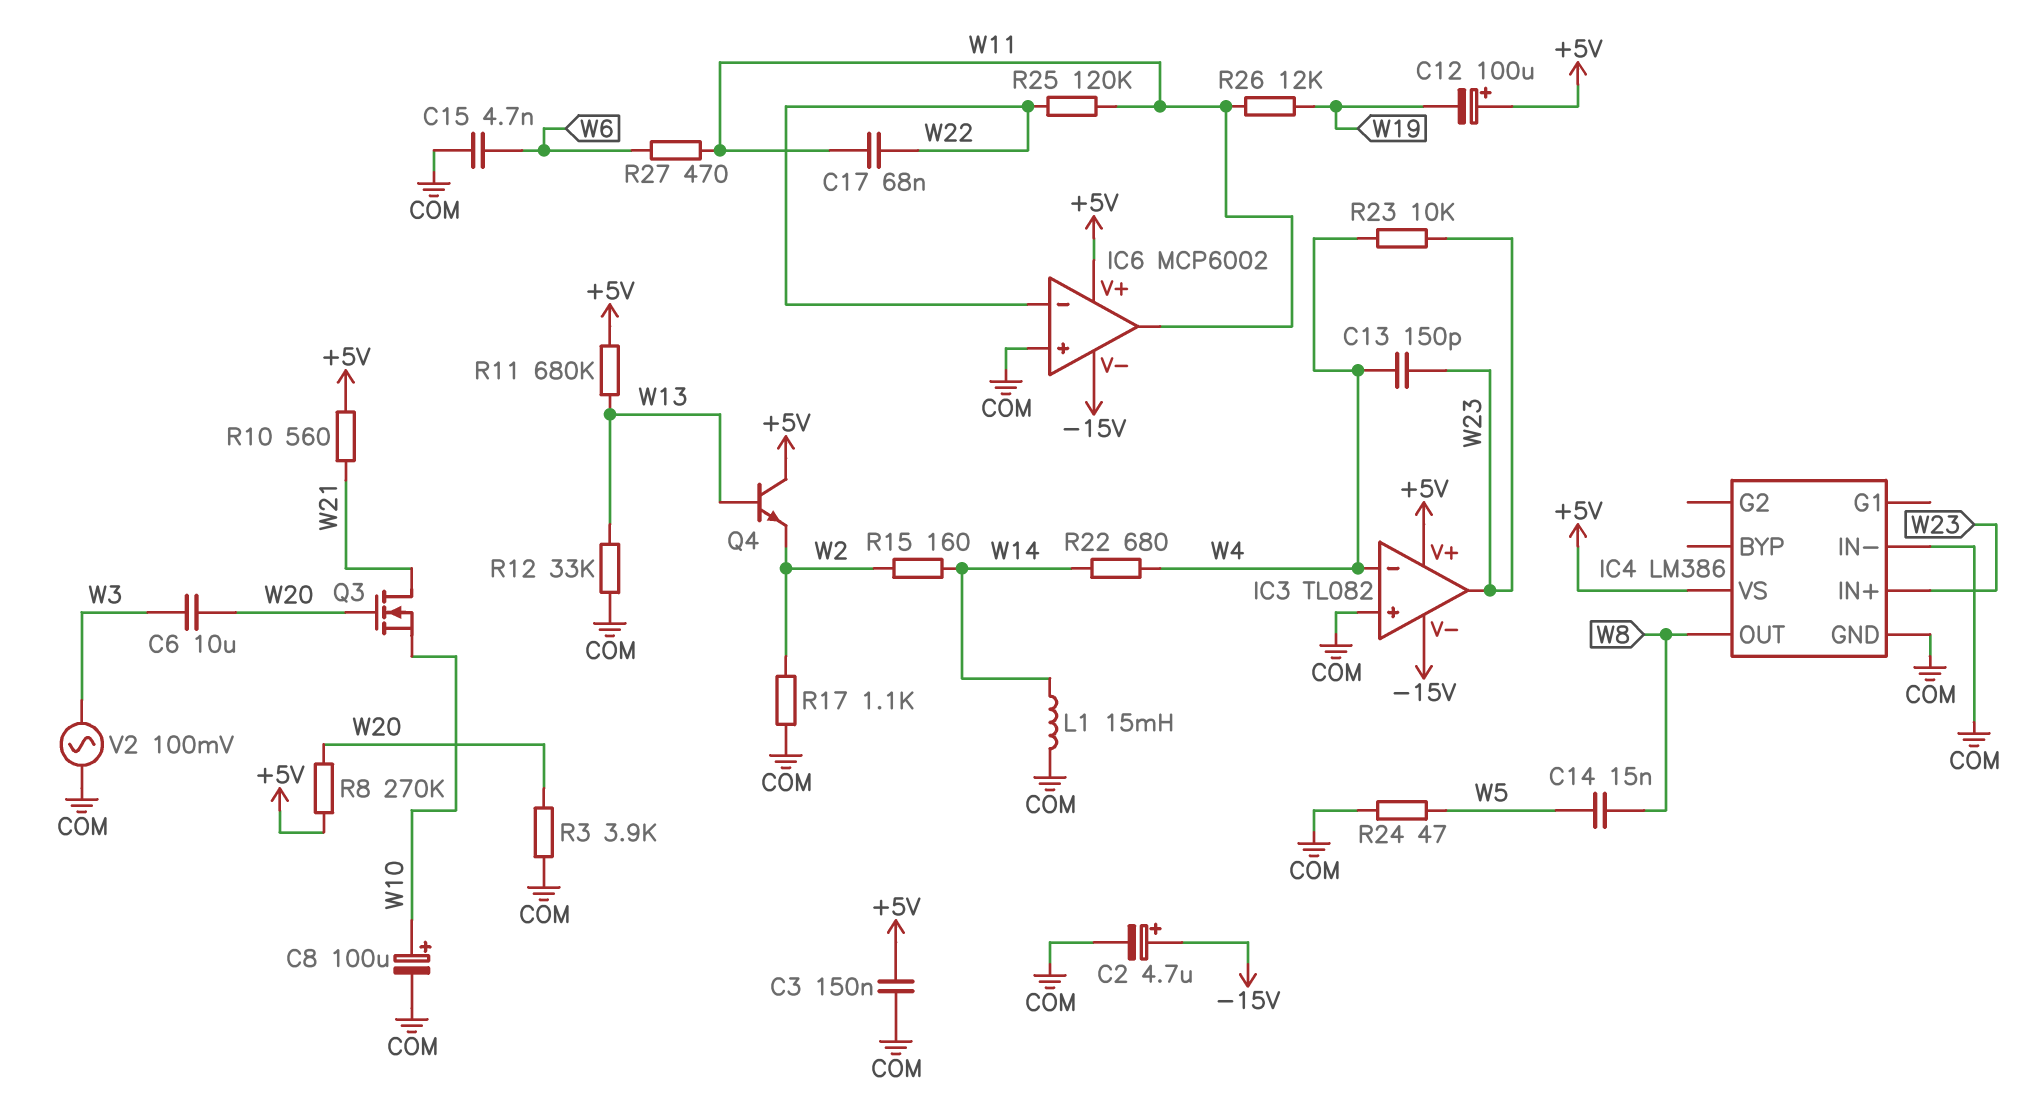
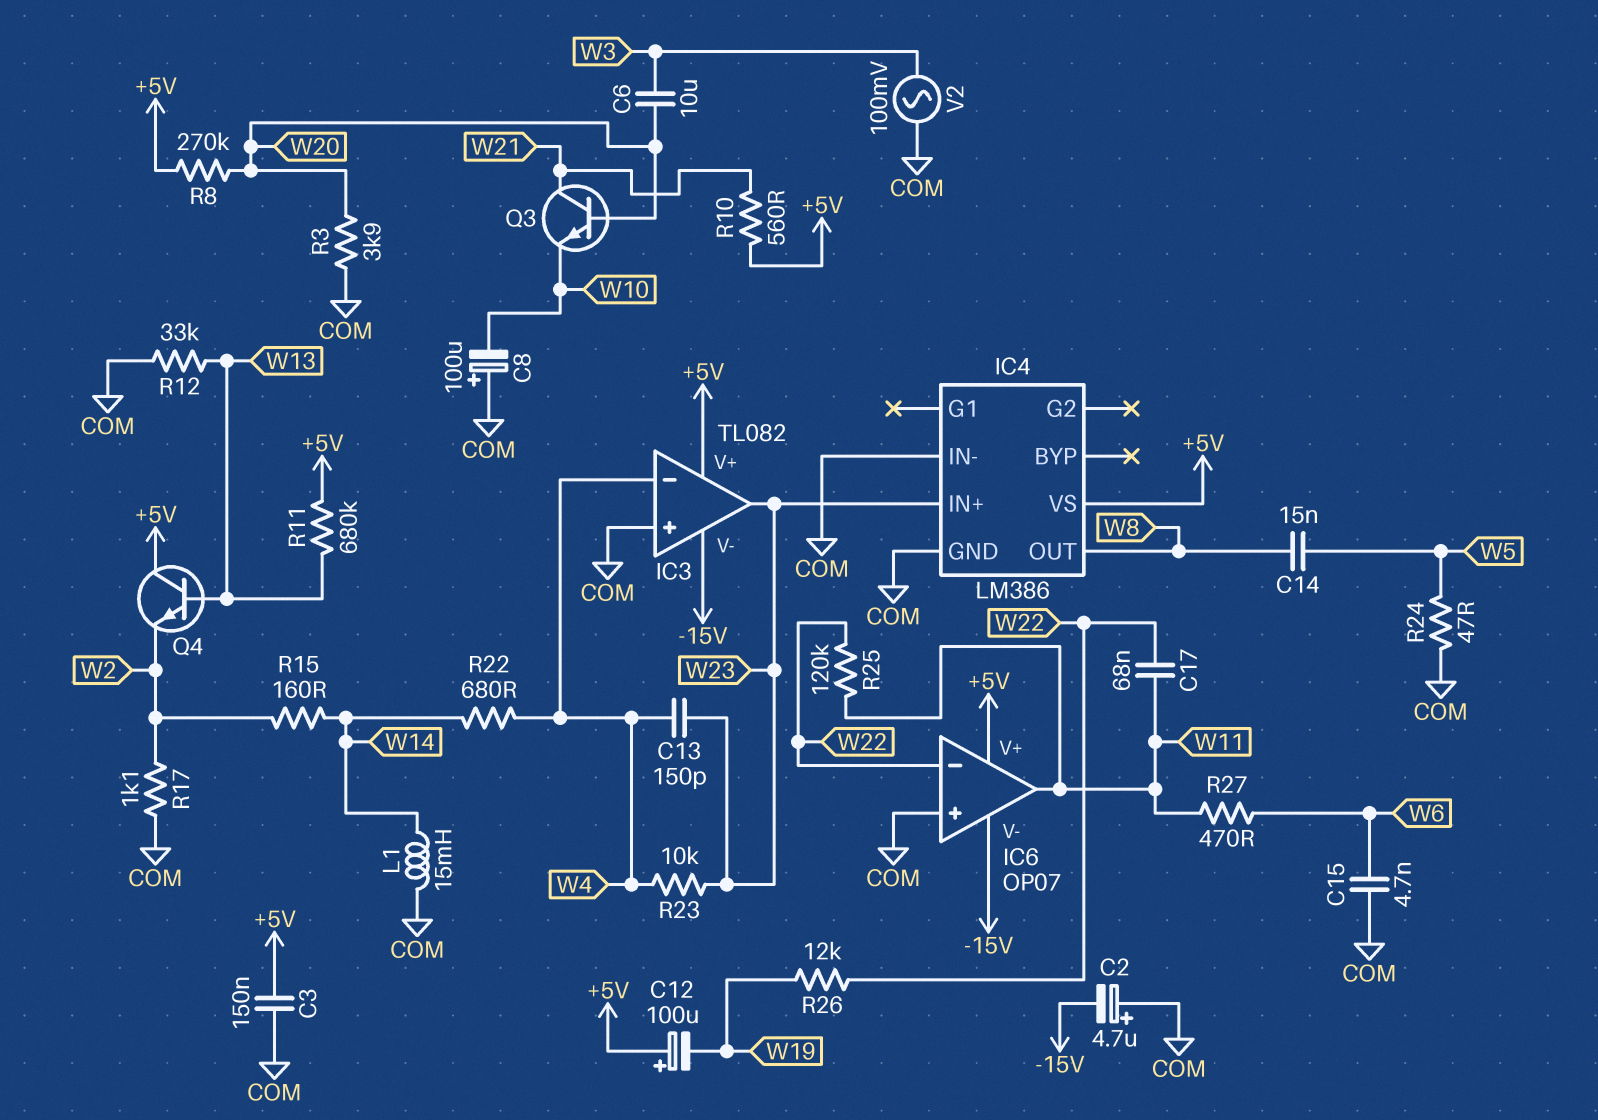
C2: 4.7uF (plus -15V, minus COM) -> 4.7uF (plus COM, minus -15V)
C8: 100uF (plus W10, minus COM) -> 100uF (plus COM, minus W10)
IC6: MCP6002 -> OP07
Q3: NMOS (G W20, D W21, S W10) -> NPN (B W20, C W21, E W10)
R26: 12k (W11, W19) -> 12k (W19, W22)

